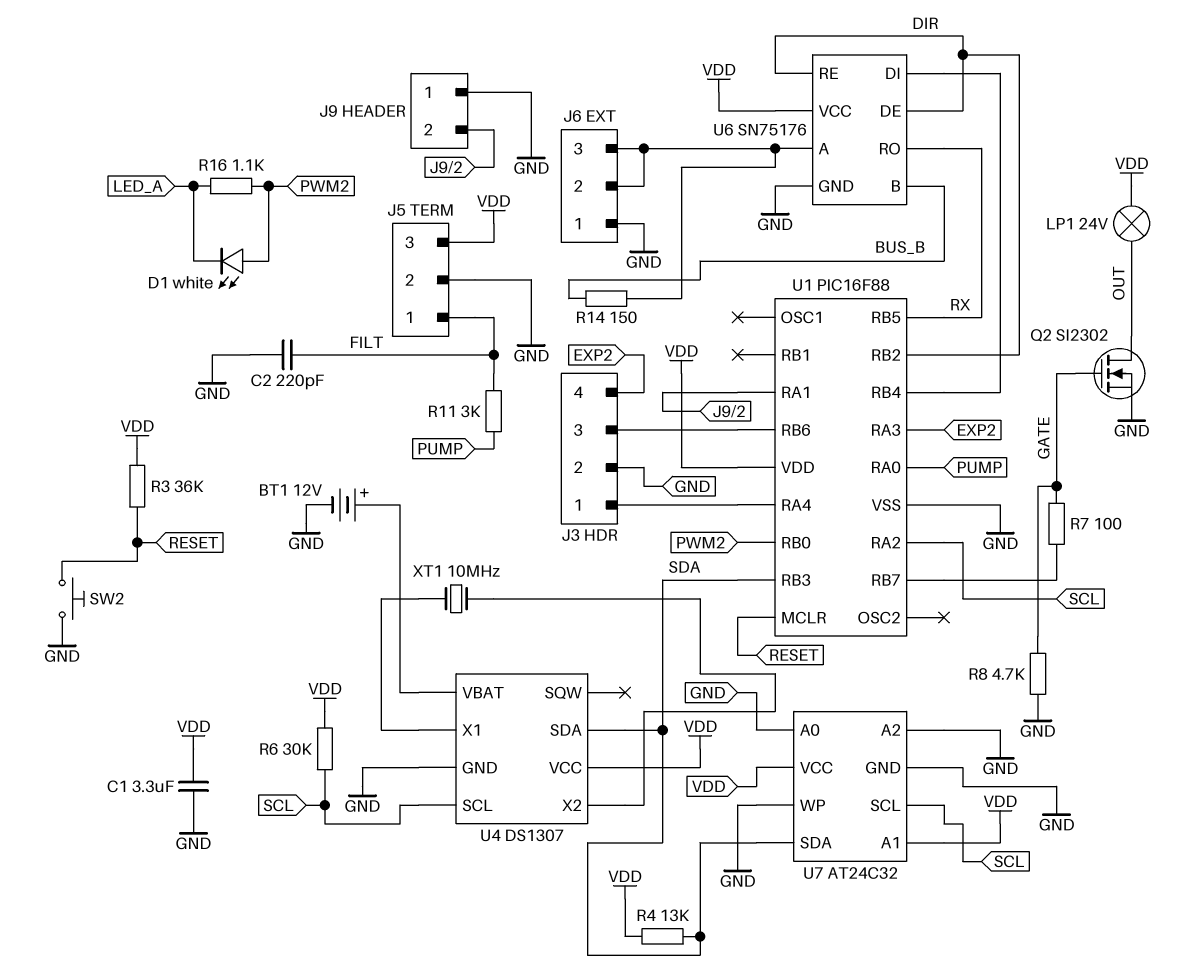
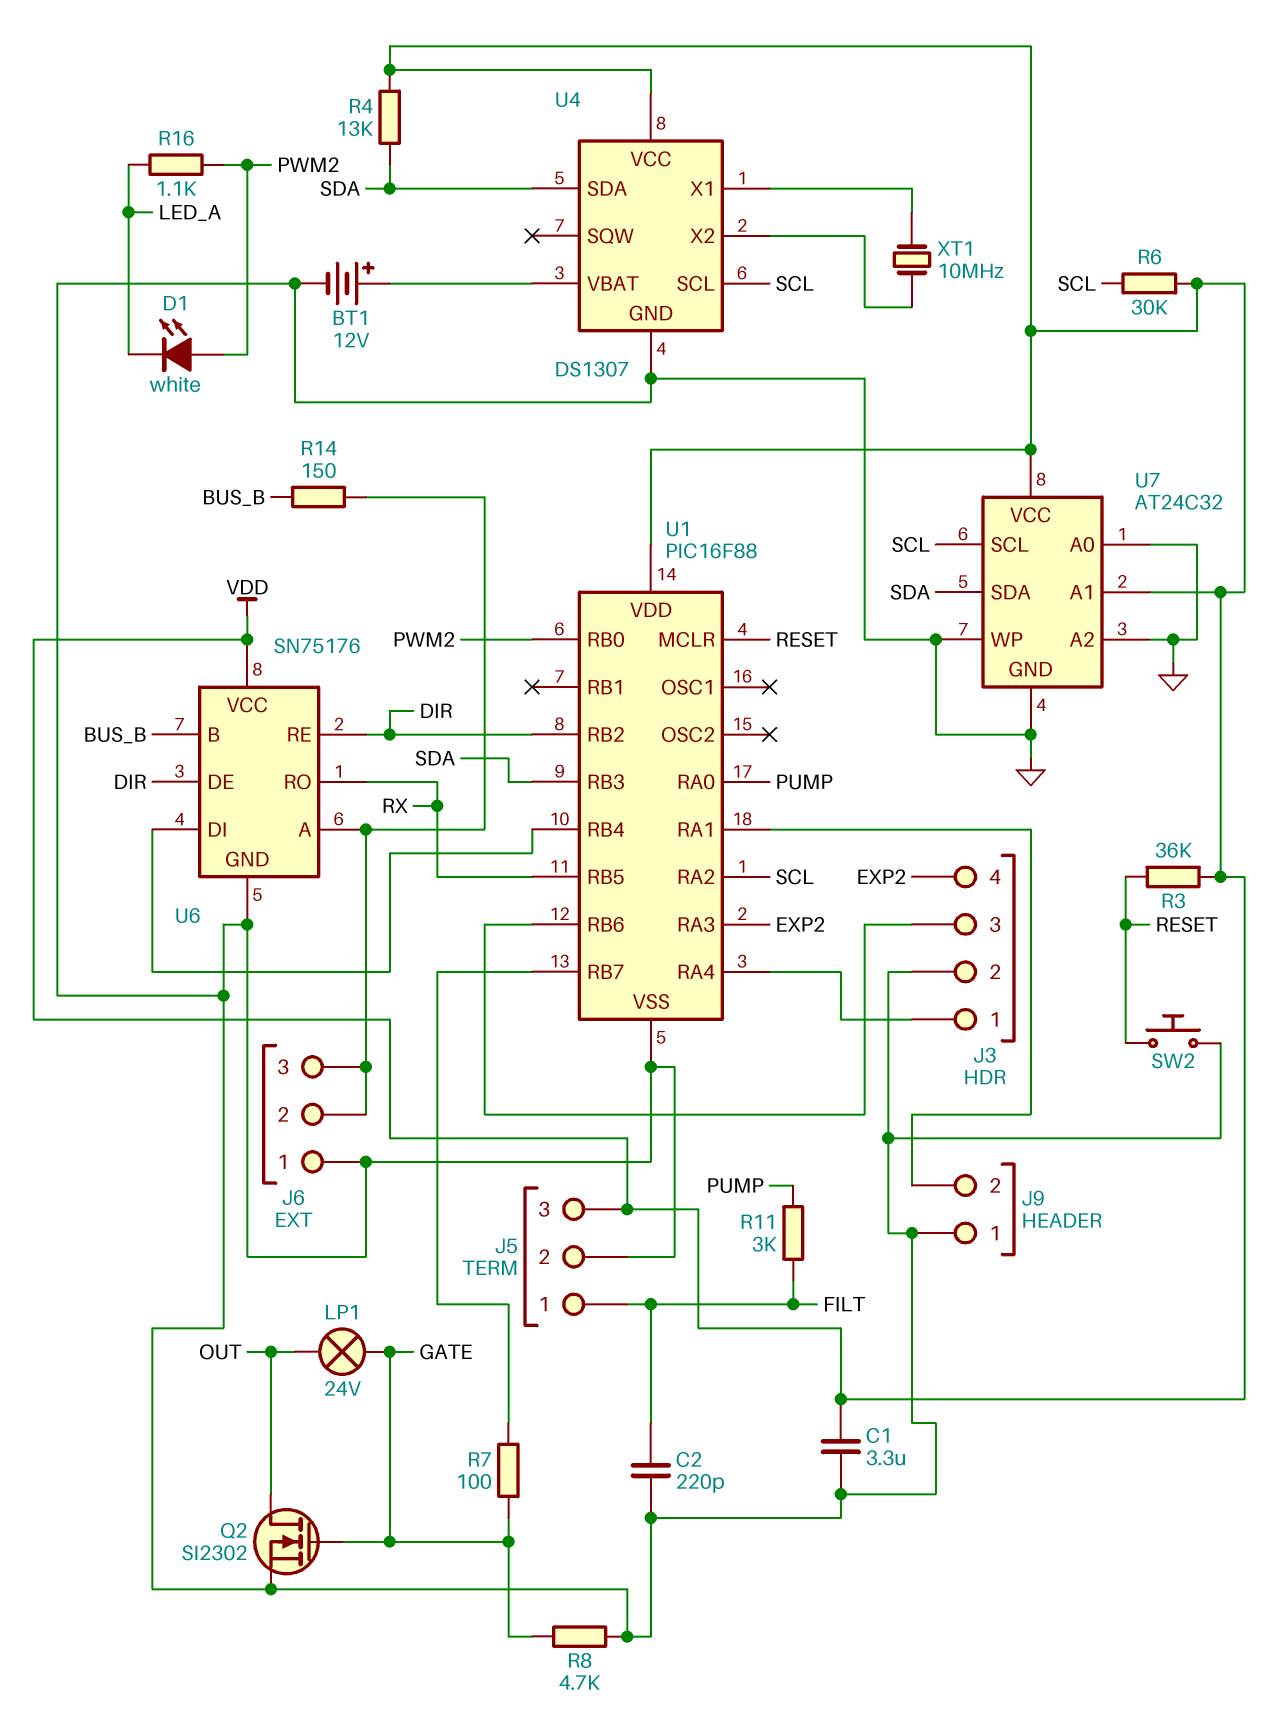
LP1: lamp 24V (OUT, VDD) -> lamp 24V (GATE, OUT)

